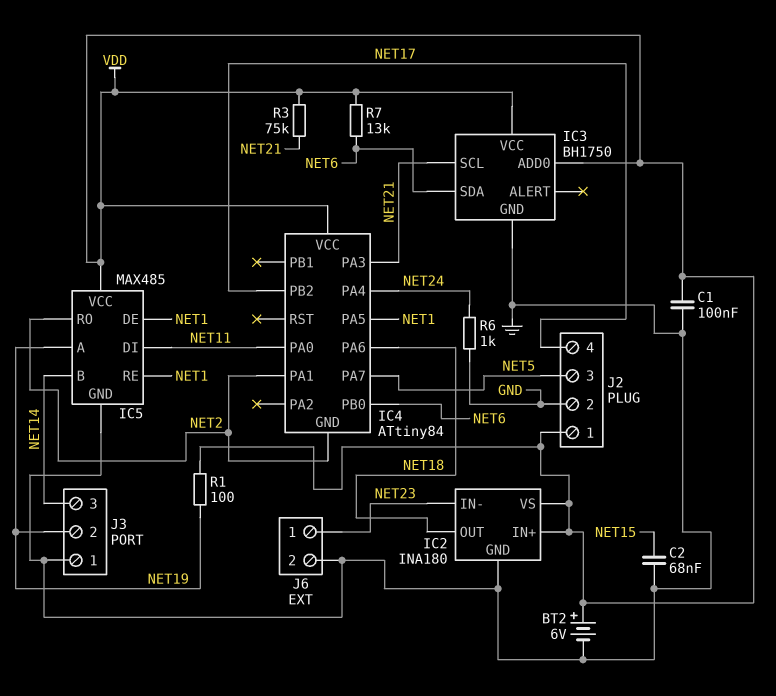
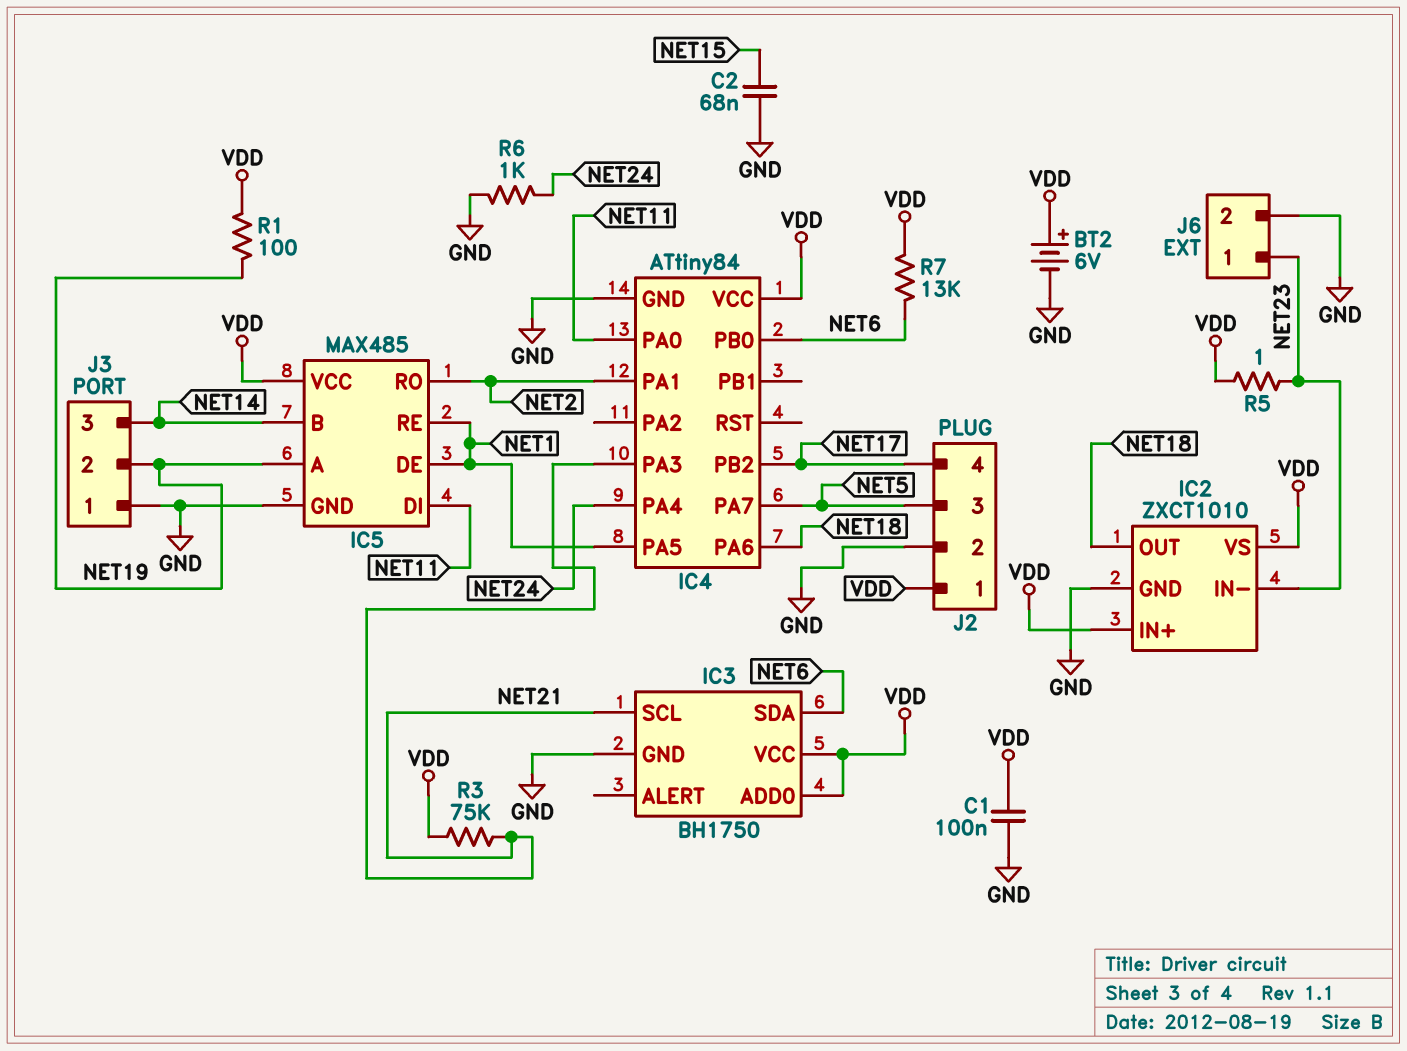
IC2: INA180 -> ZXCT1010
IC4 pin GND: NET2 -> GND
R5: none -> 1 (NET23, VDD)

